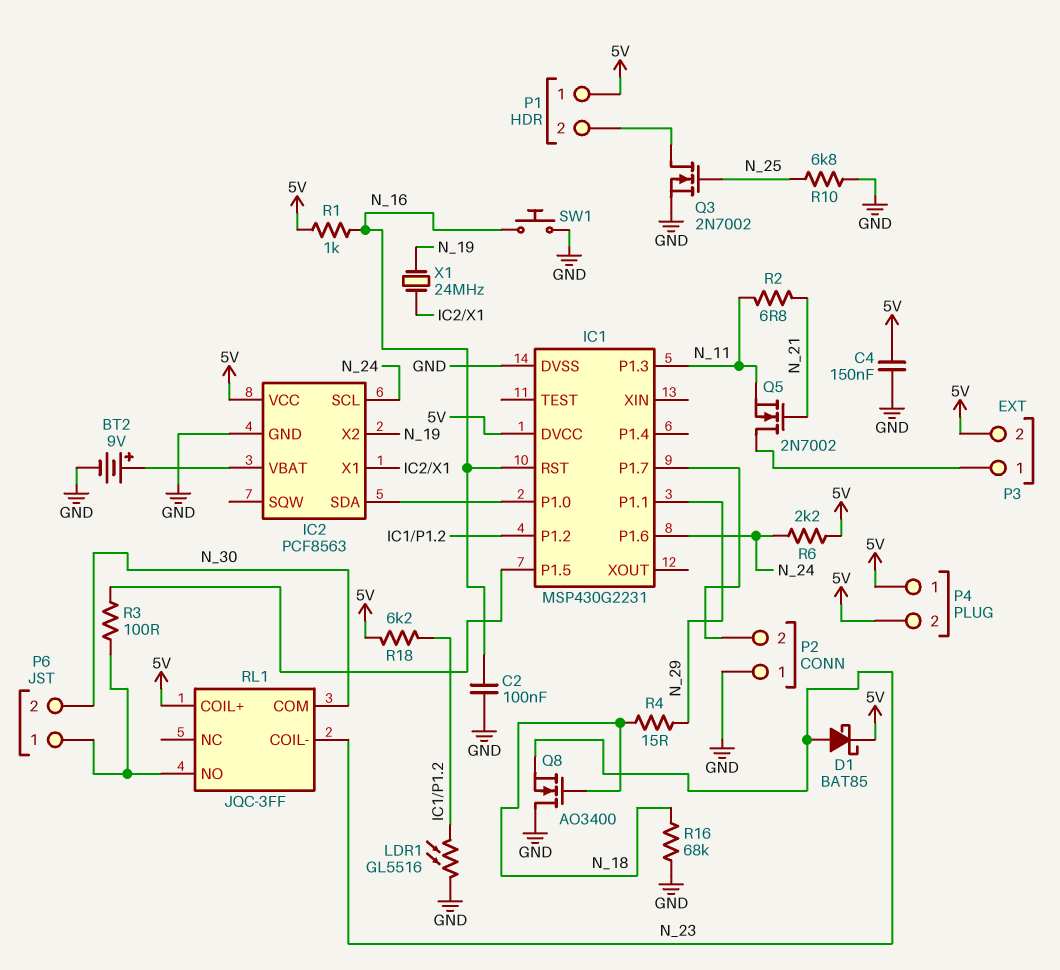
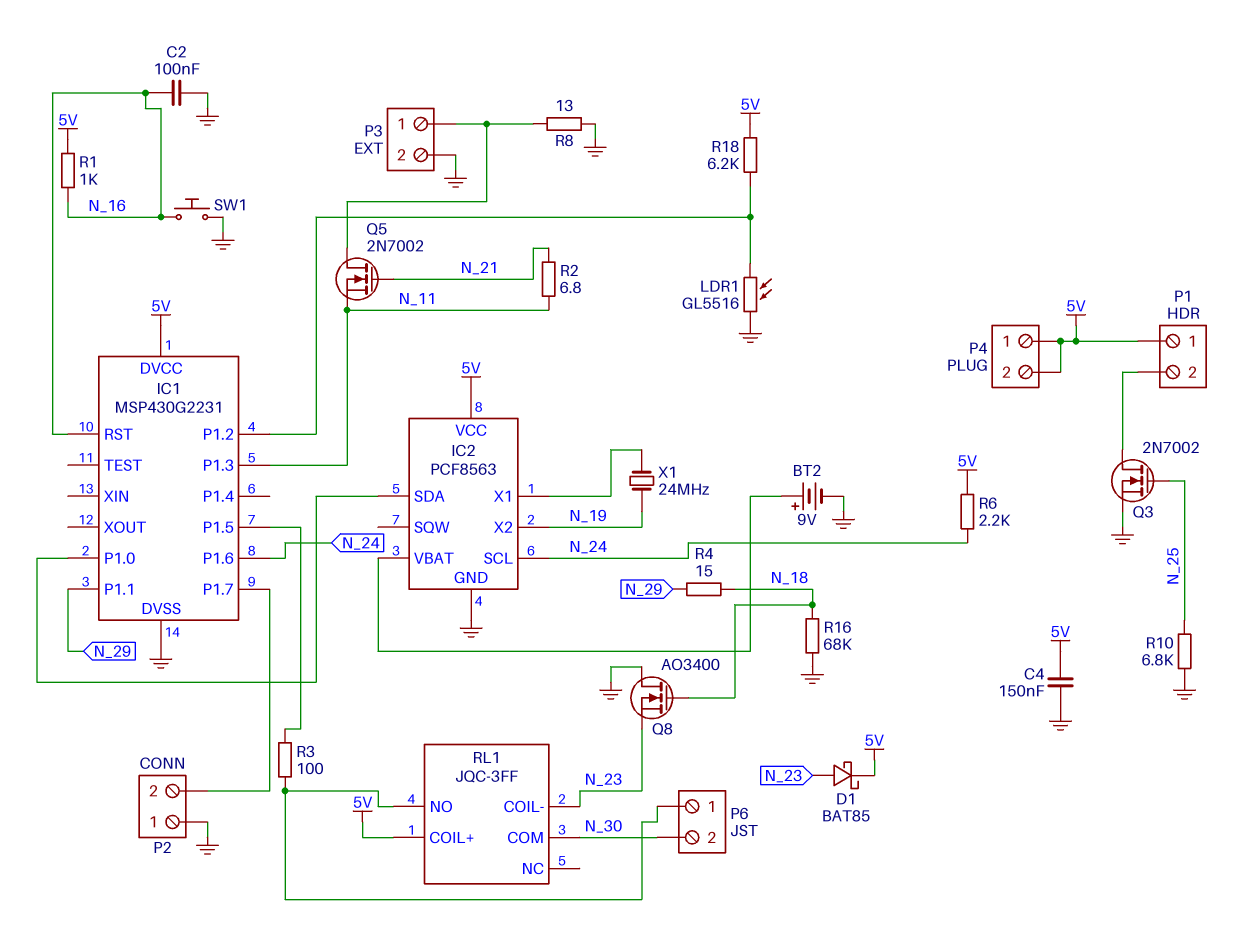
P3 pin 2: 5V -> GND
R8: none -> 13 (GND, P3/1)

